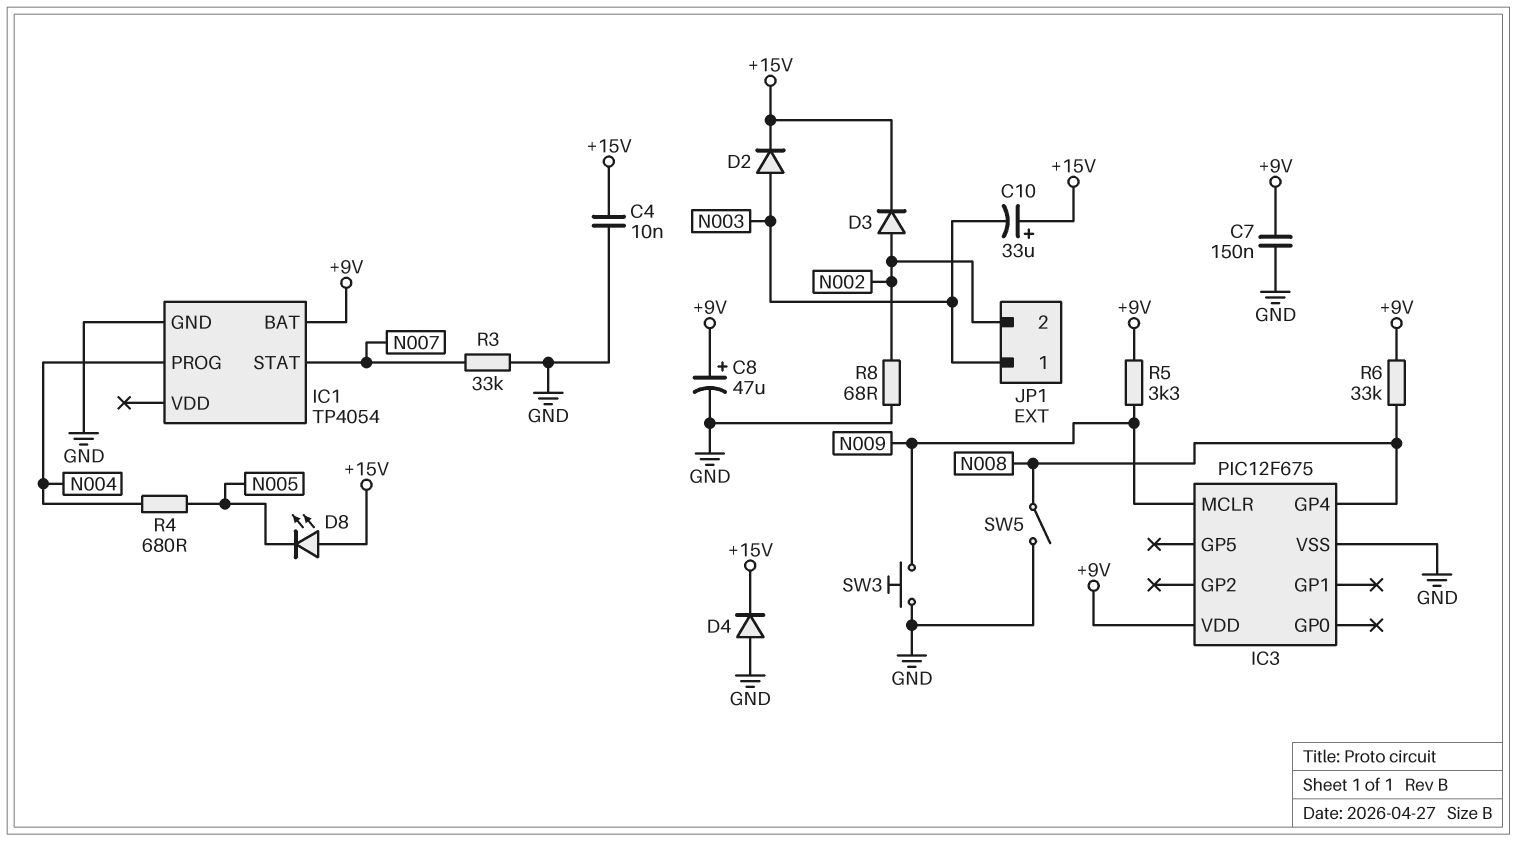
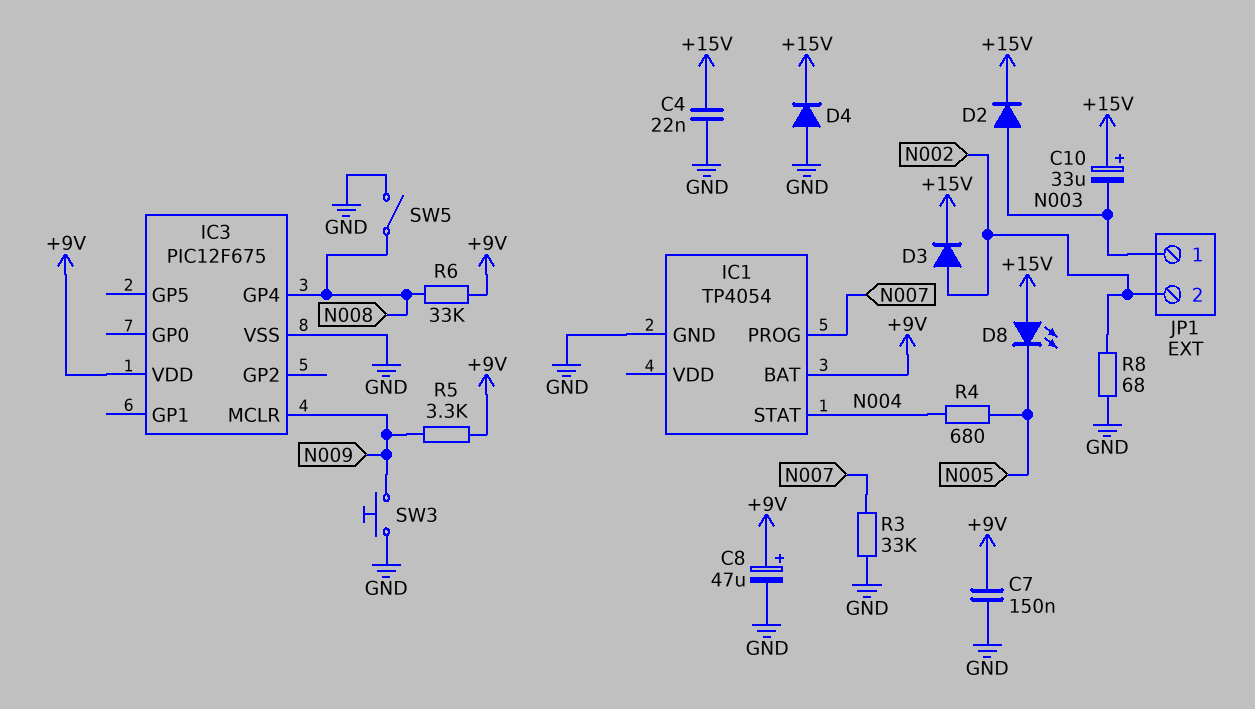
C4: 10nF (+15V, GND) -> 22nF (+15V, GND)
IC1 pin PROG: N004 -> N007
IC1 pin STAT: N007 -> N004

